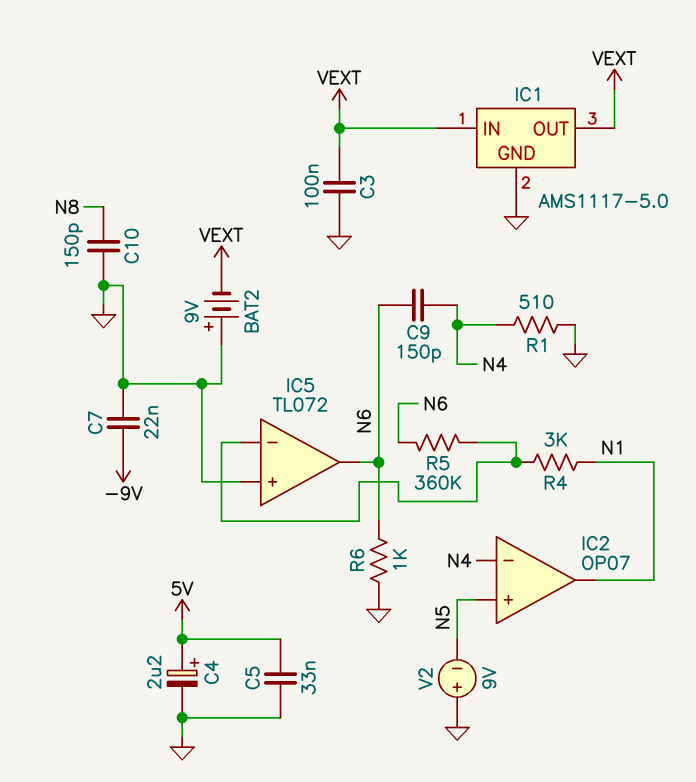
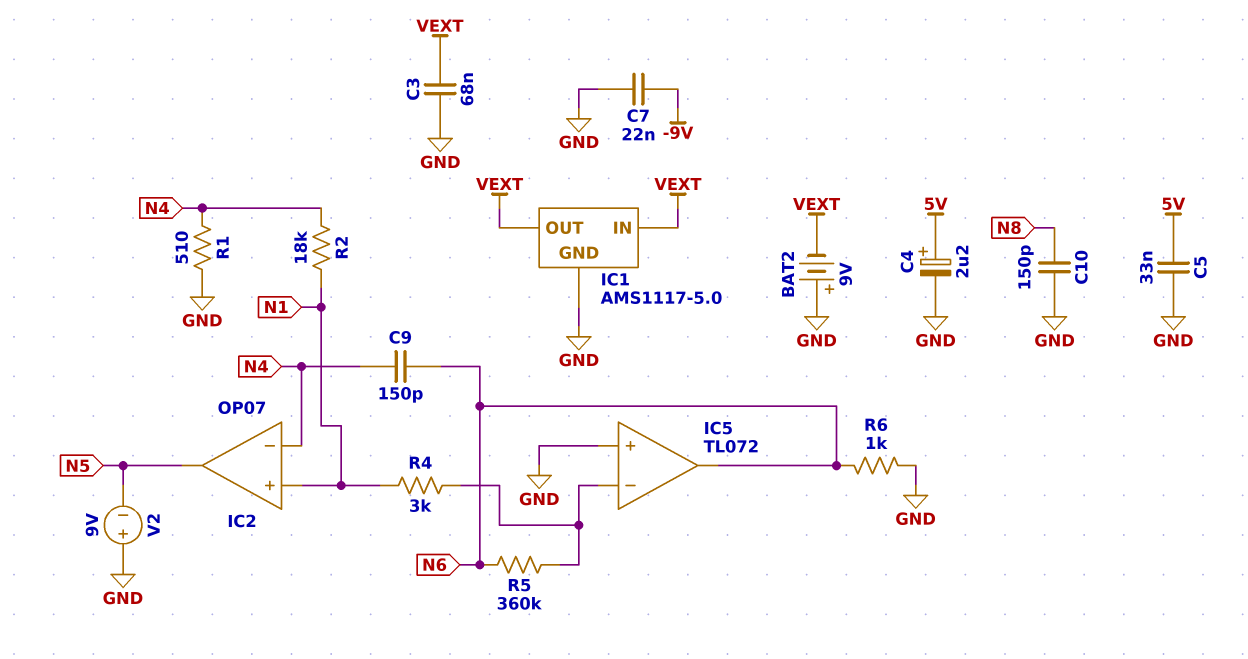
C3: 100nF (GND, VEXT) -> 68nF (GND, VEXT)
IC2 pin in+: N5 -> N1
IC2 pin out: N1 -> N5
R2: none -> 18k (N1, N4)

